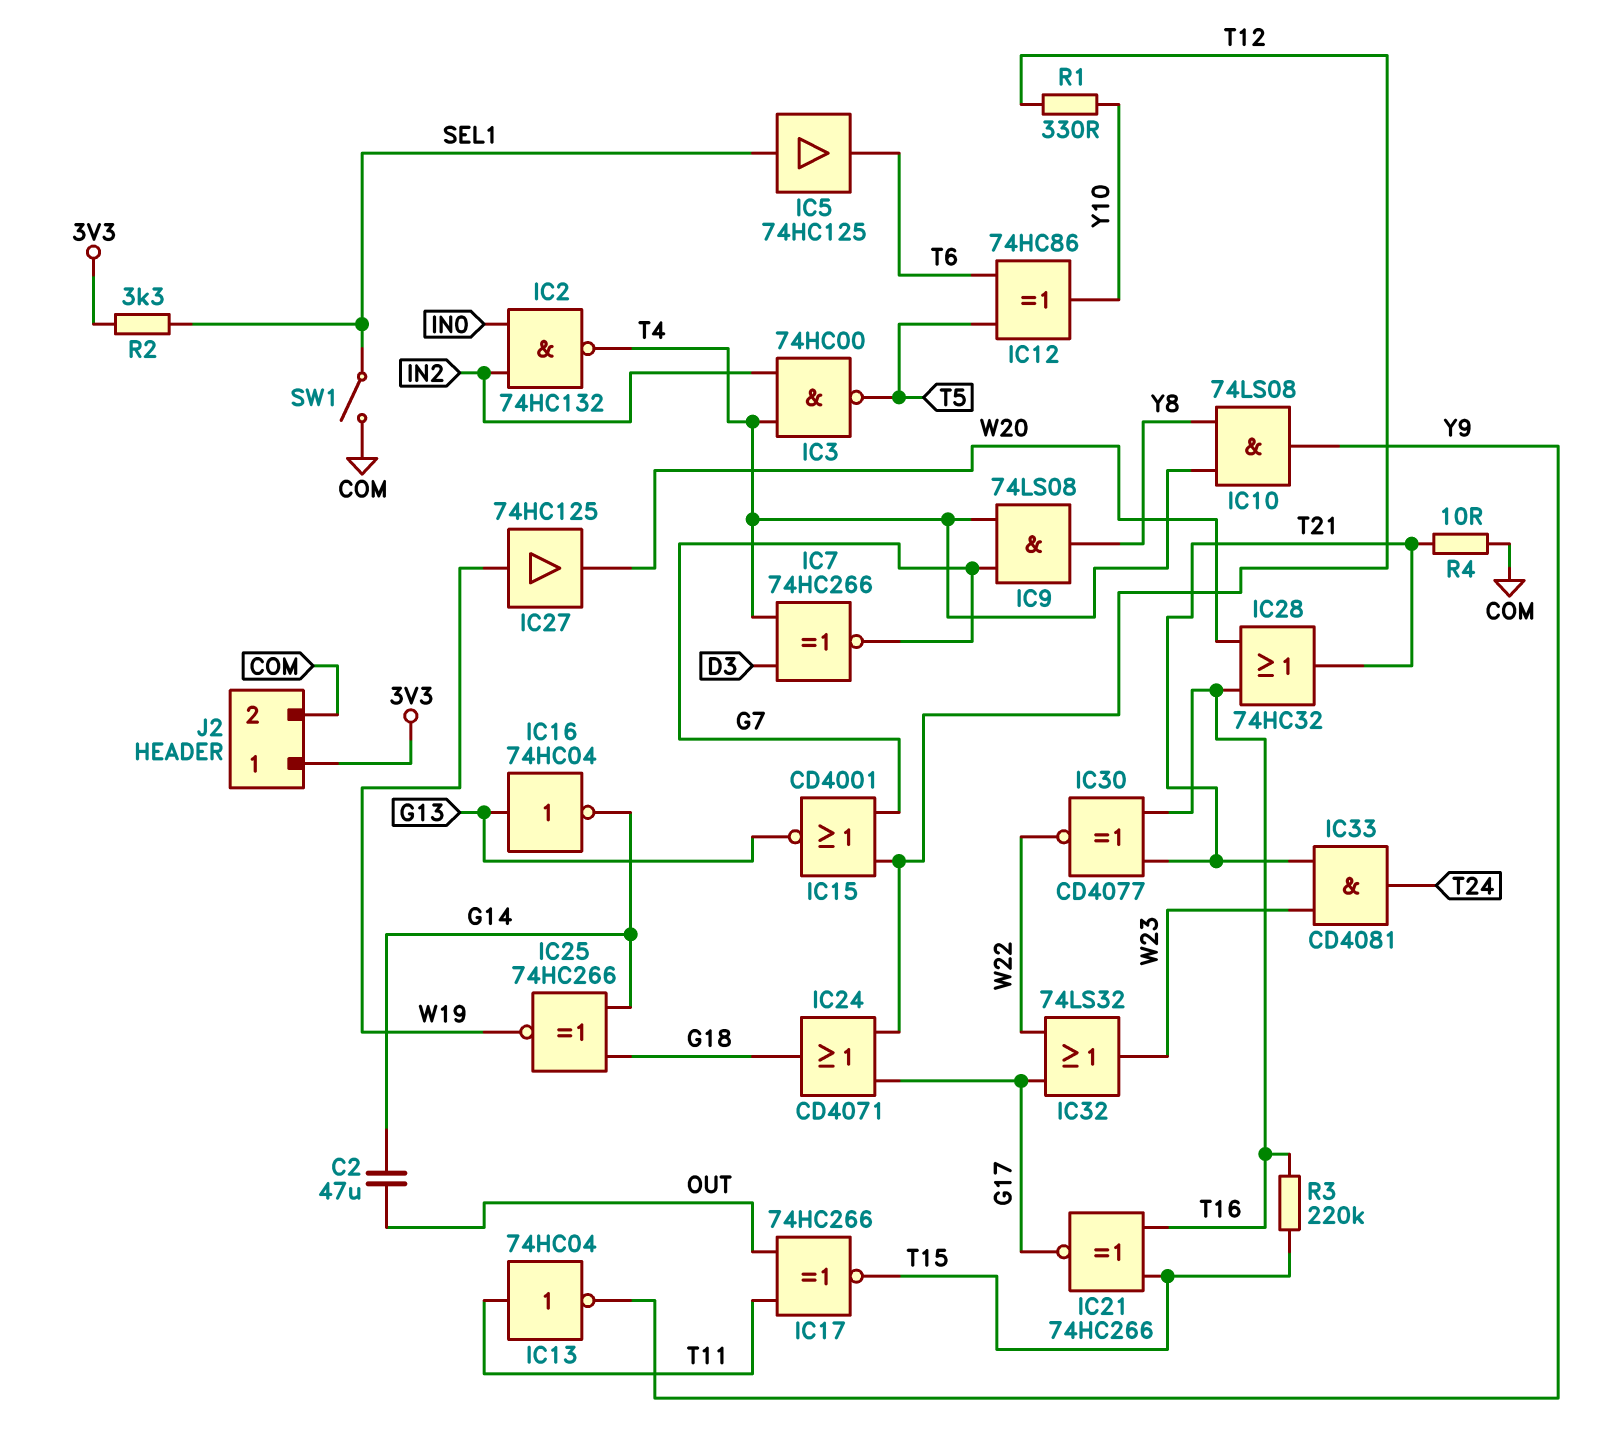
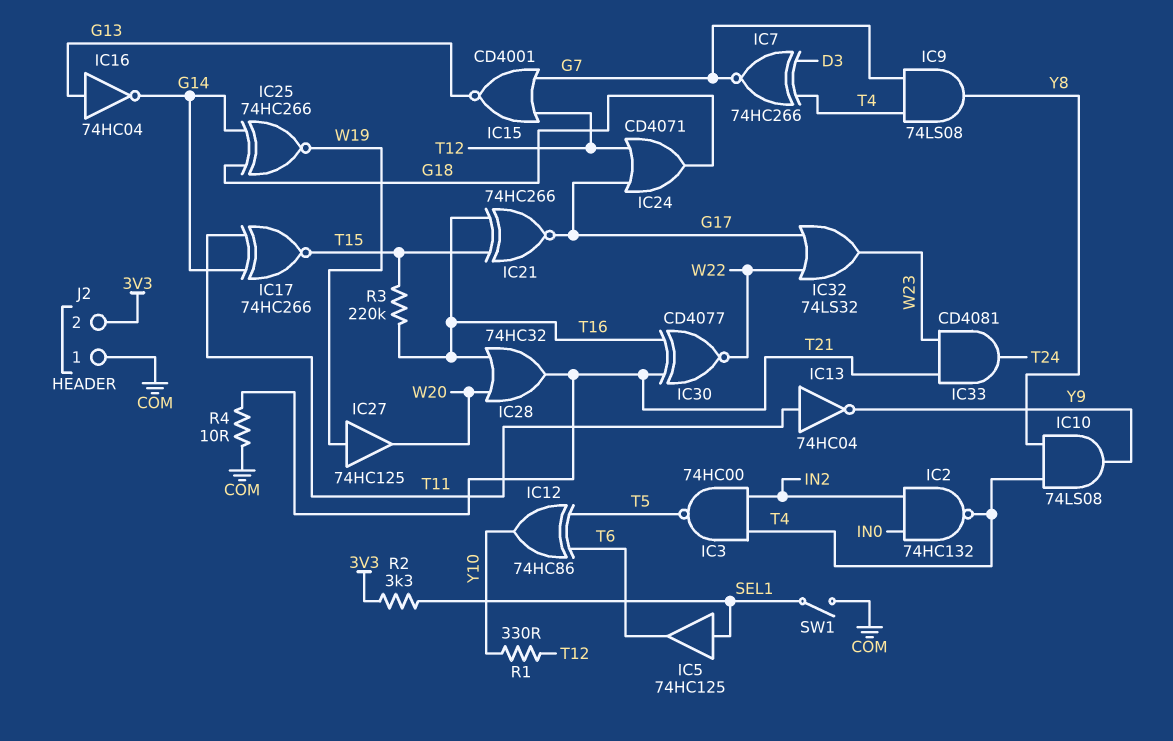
C2: 47uF (G14, OUT) -> none
IC17: XNOR 74HC266 (in OUT, in T11, out T15) -> XNOR 74HC266 (in G14, in T11, out T15)
J2 pin 1: 3V3 -> COM
J2 pin 2: COM -> 3V3

